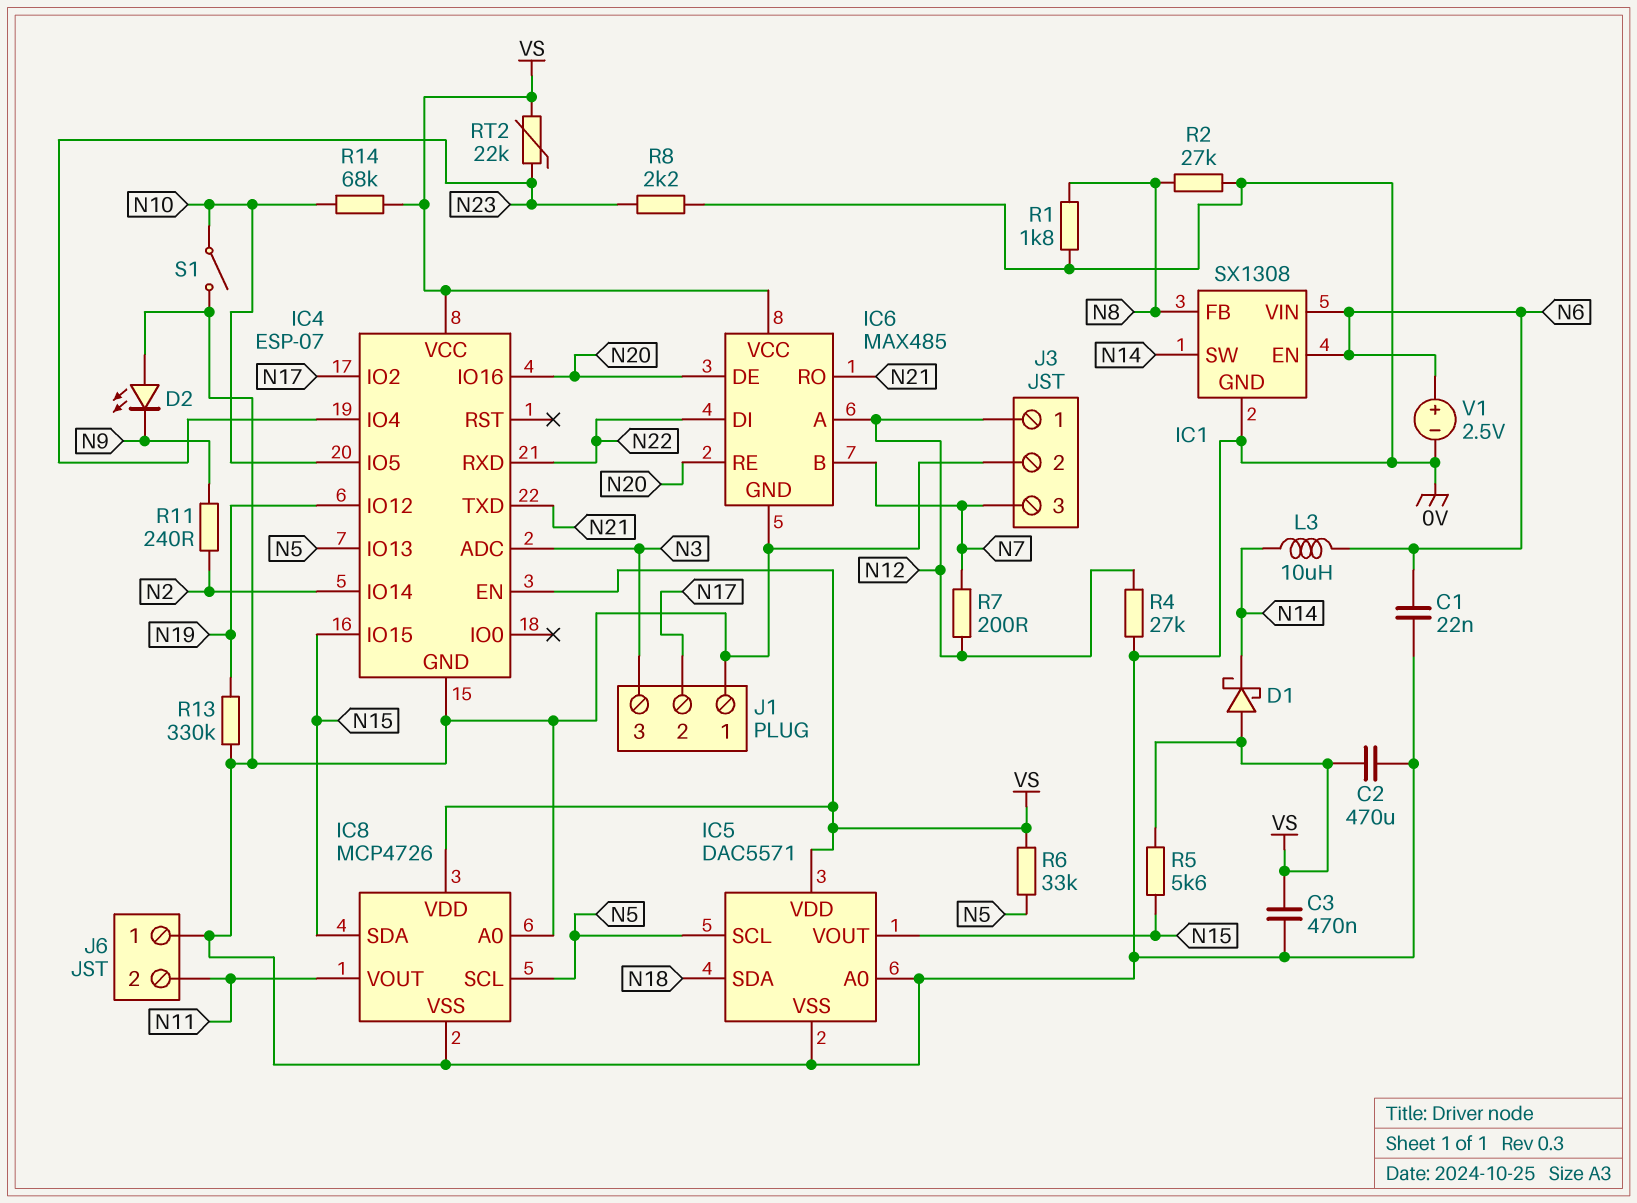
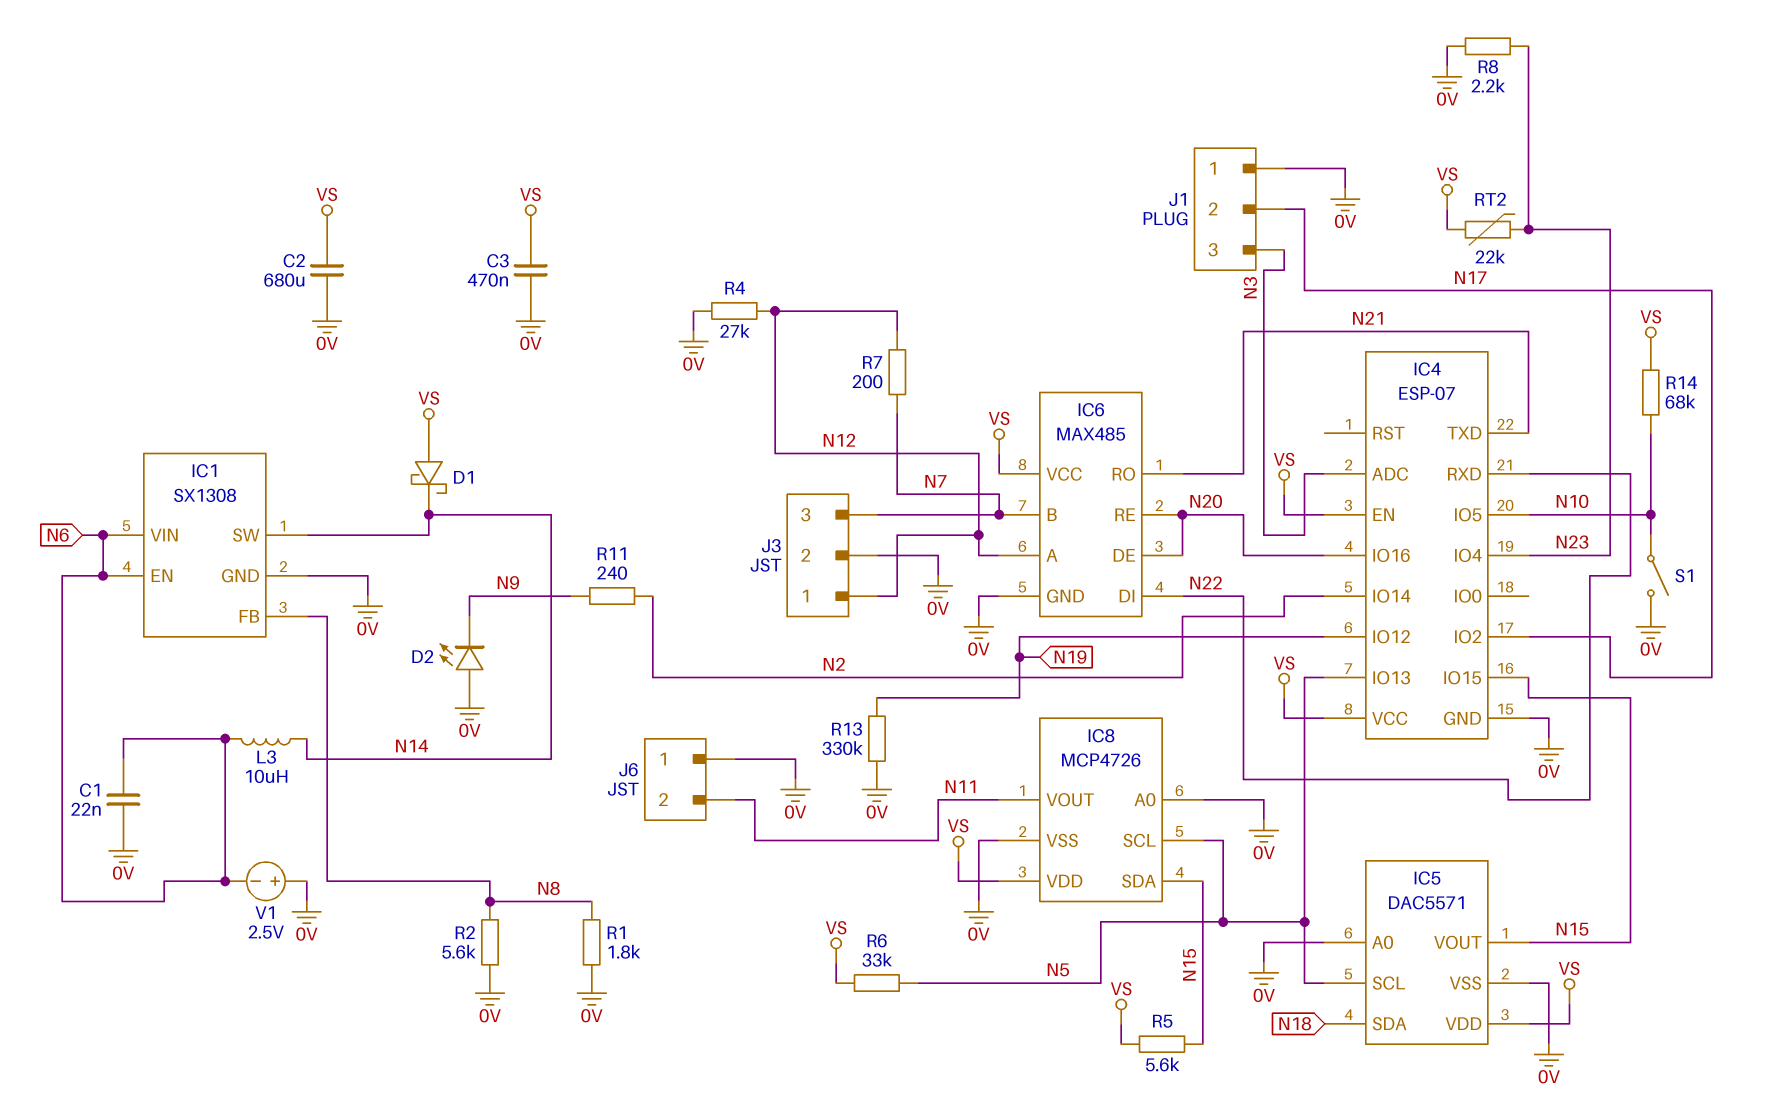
C2: 470uF (0V, VS) -> 680uF (0V, VS)
R2: 27k (0V, N8) -> 5.6k (0V, N8)
V1: 2.5V (plus N6, minus 0V) -> 2.5V (plus 0V, minus N6)

